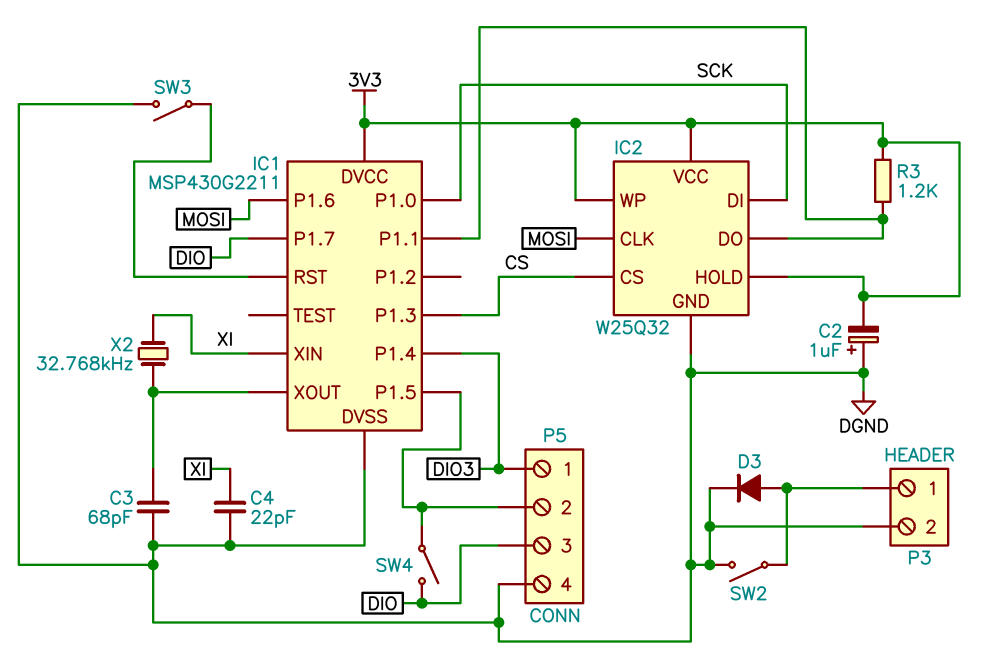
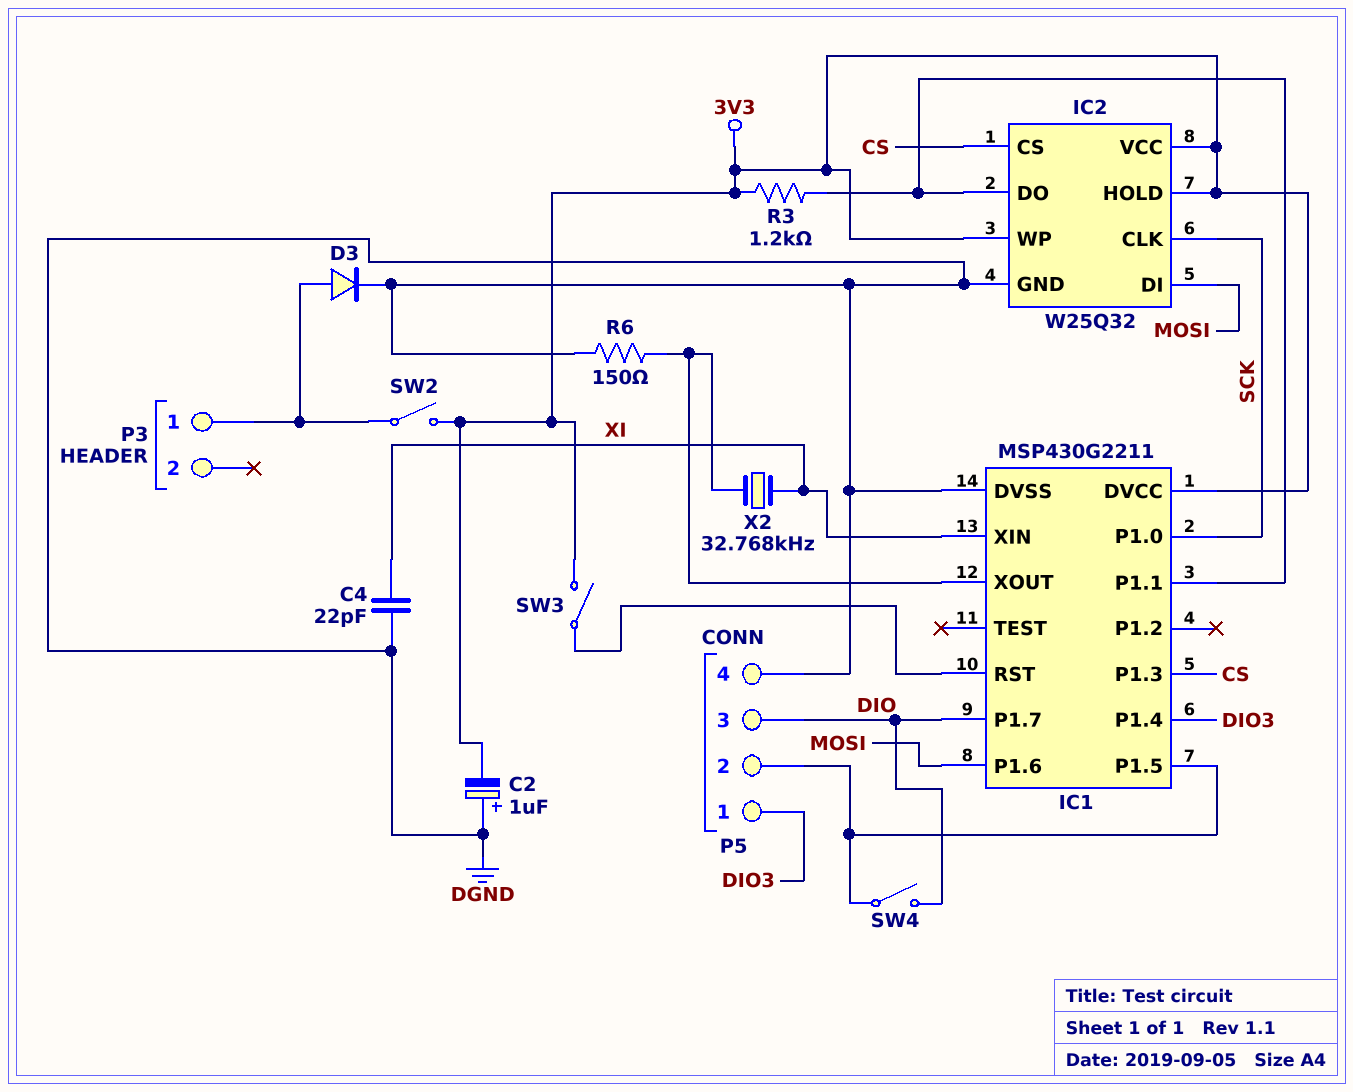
C3: 68pF (DGND, IC1/XOUT) -> none
IC2 pin CLK: MOSI -> SCK
IC2 pin DI: SCK -> MOSI
P3 pin 2: DGND -> none
R6: none -> 150 (DGND, IC1/XOUT)
SW2: switch (DGND, P3/1) -> switch (3V3, P3/1)
SW3: switch (DGND, IC1/RST) -> switch (3V3, IC1/RST)

